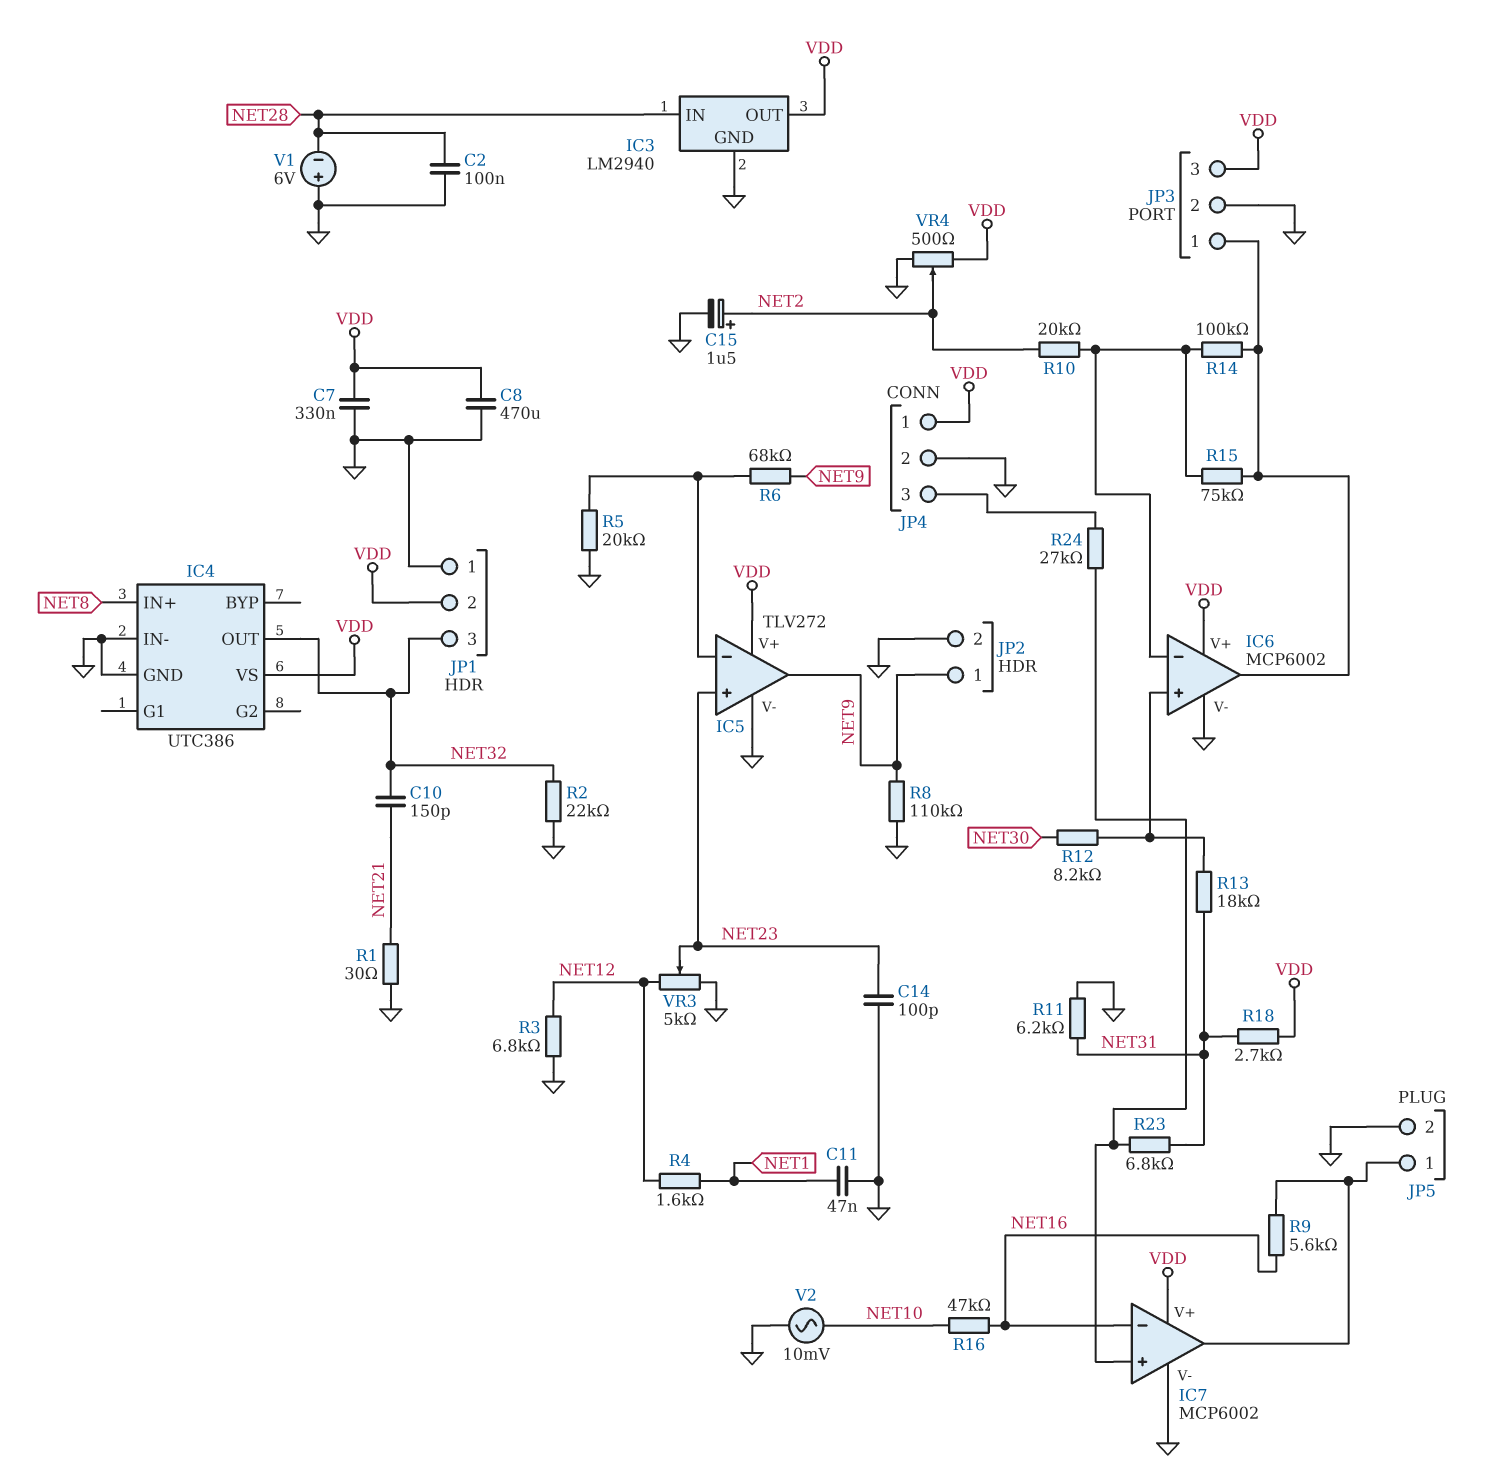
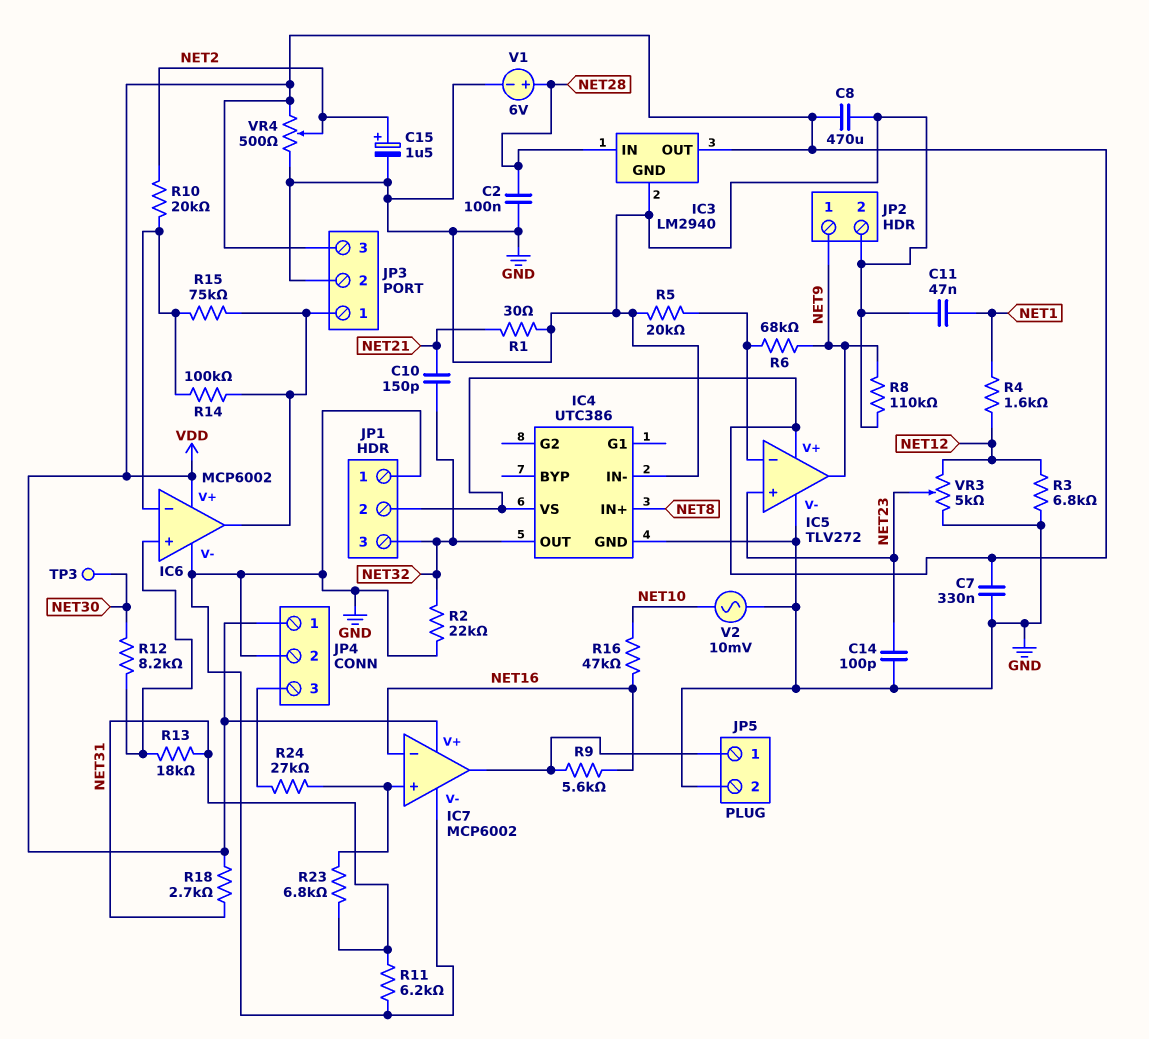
TP3: none -> test point (NET30)
V1: 6V (plus GND, minus NET28) -> 6V (plus NET28, minus GND)

